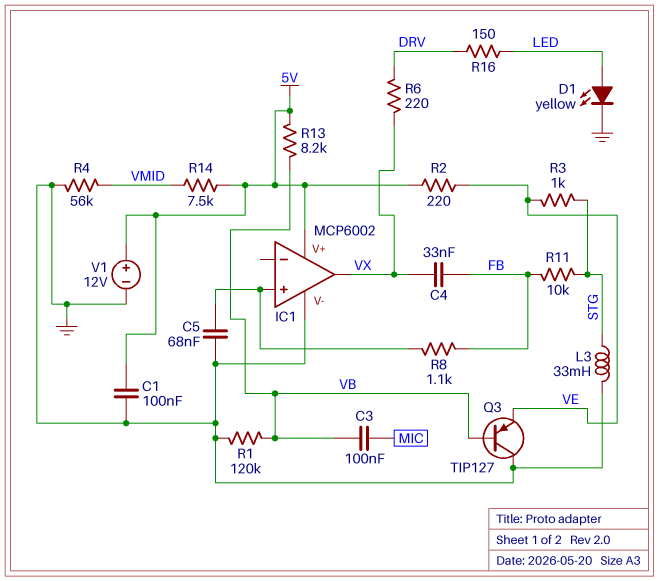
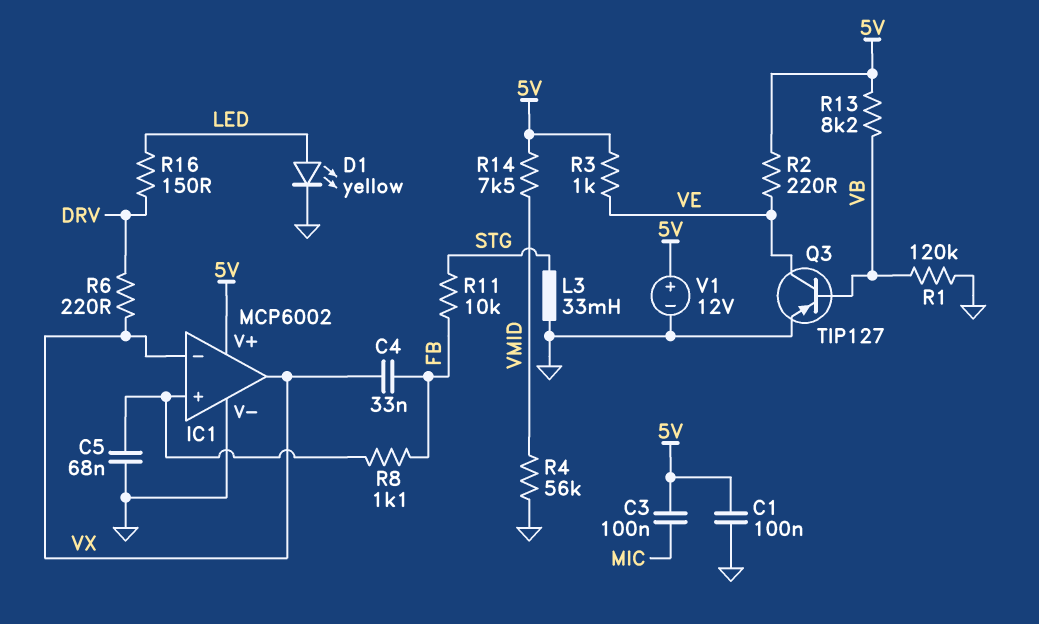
C3: 100nF (MIC, VB) -> 100nF (5V, MIC)
IC1 pin in-: none -> VX
Q3: PNP TIP127 (B VB, C GND, E VE) -> PNP TIP127 (B VB, C VE, E GND)
R3: 1k (STG, VE) -> 1k (5V, VE)

